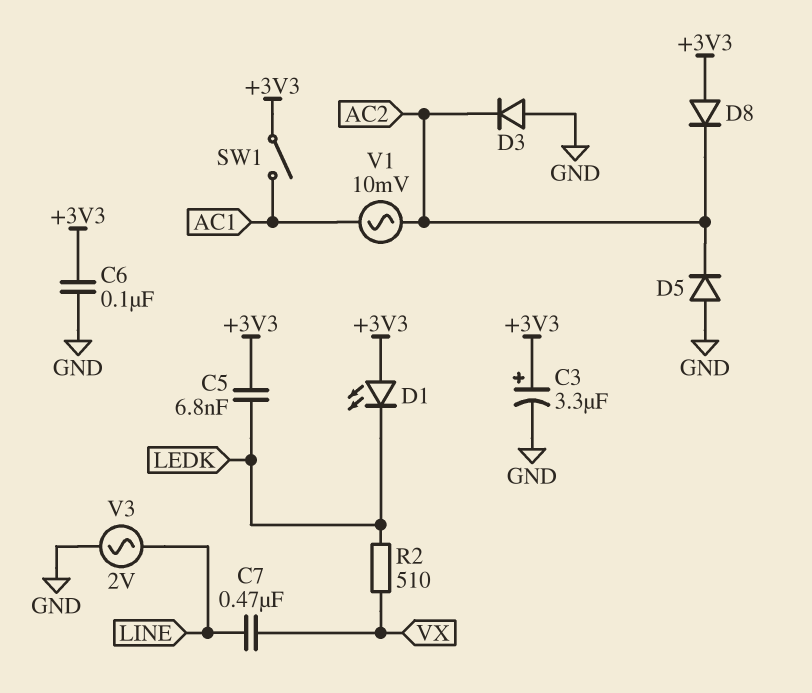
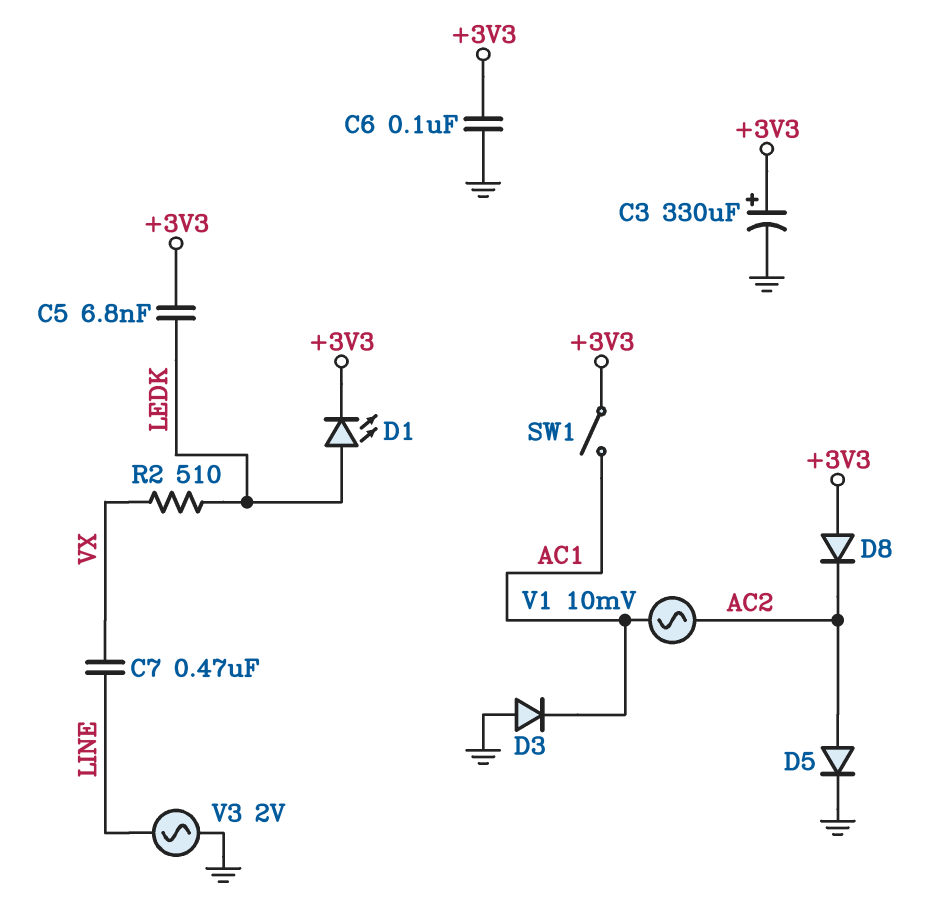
C3: 3.3uF (plus +3V3, minus GND) -> 330uF (plus +3V3, minus GND)
D1: LED (A +3V3, K LEDK) -> LED (A LEDK, K +3V3)
D3: diode (A GND, K AC2) -> diode (A GND, K AC1)
D5: diode (A GND, K AC2) -> diode (A AC2, K GND)

